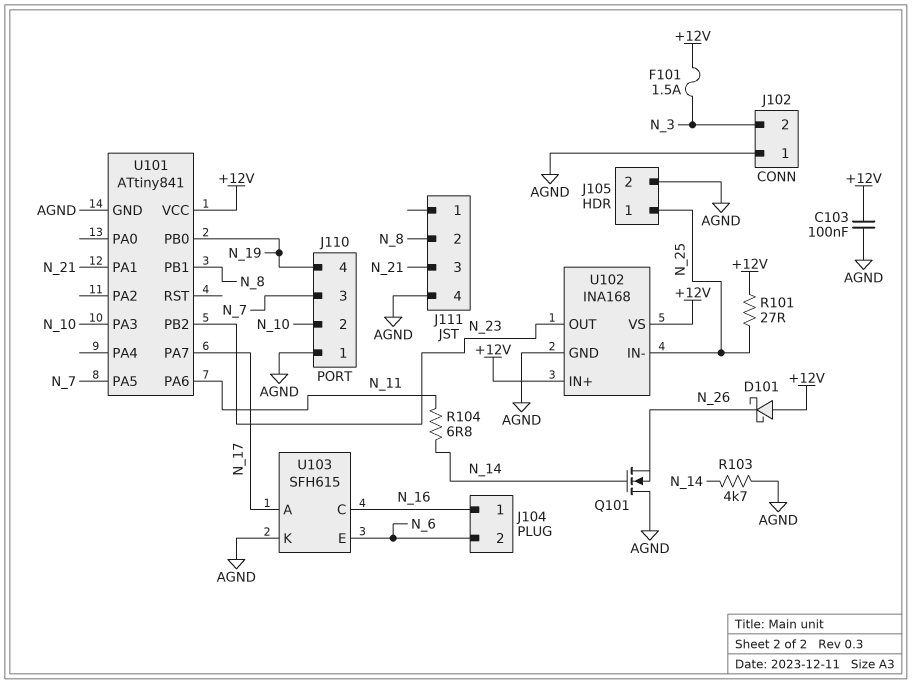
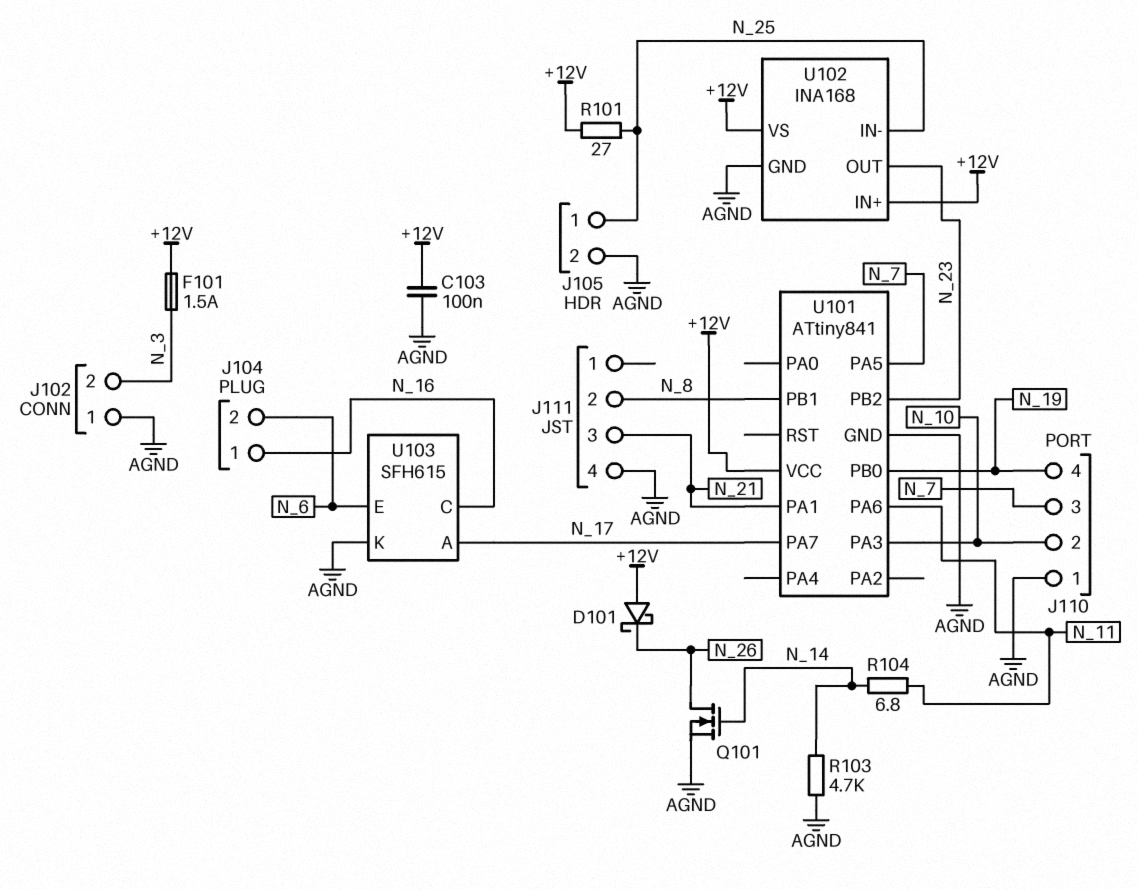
Q101: NMOS (G N_14, D AGND, S N_26) -> NMOS (G N_14, D N_26, S AGND)

